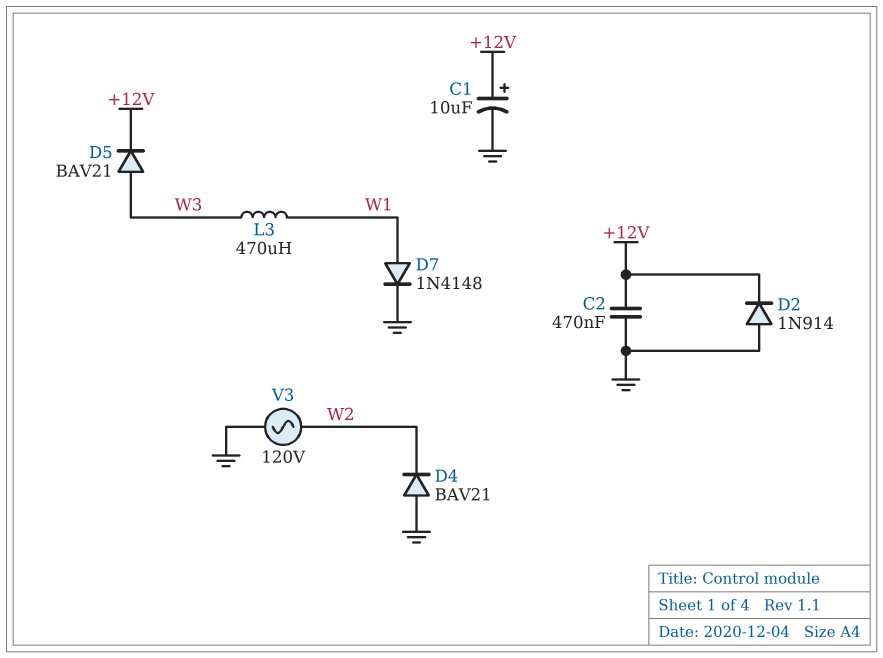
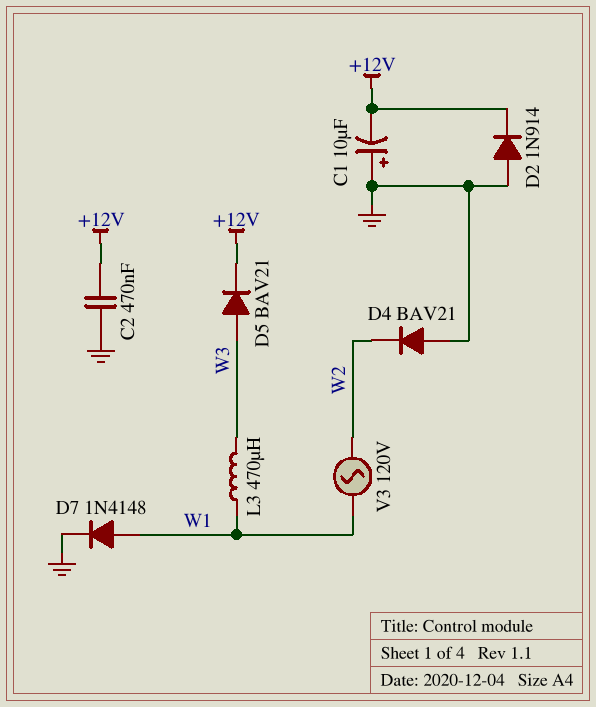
C1: 10uF (plus +12V, minus GND) -> 10uF (plus GND, minus +12V)
V3: AC 120V (GND, W2) -> AC 120V (W1, W2)

